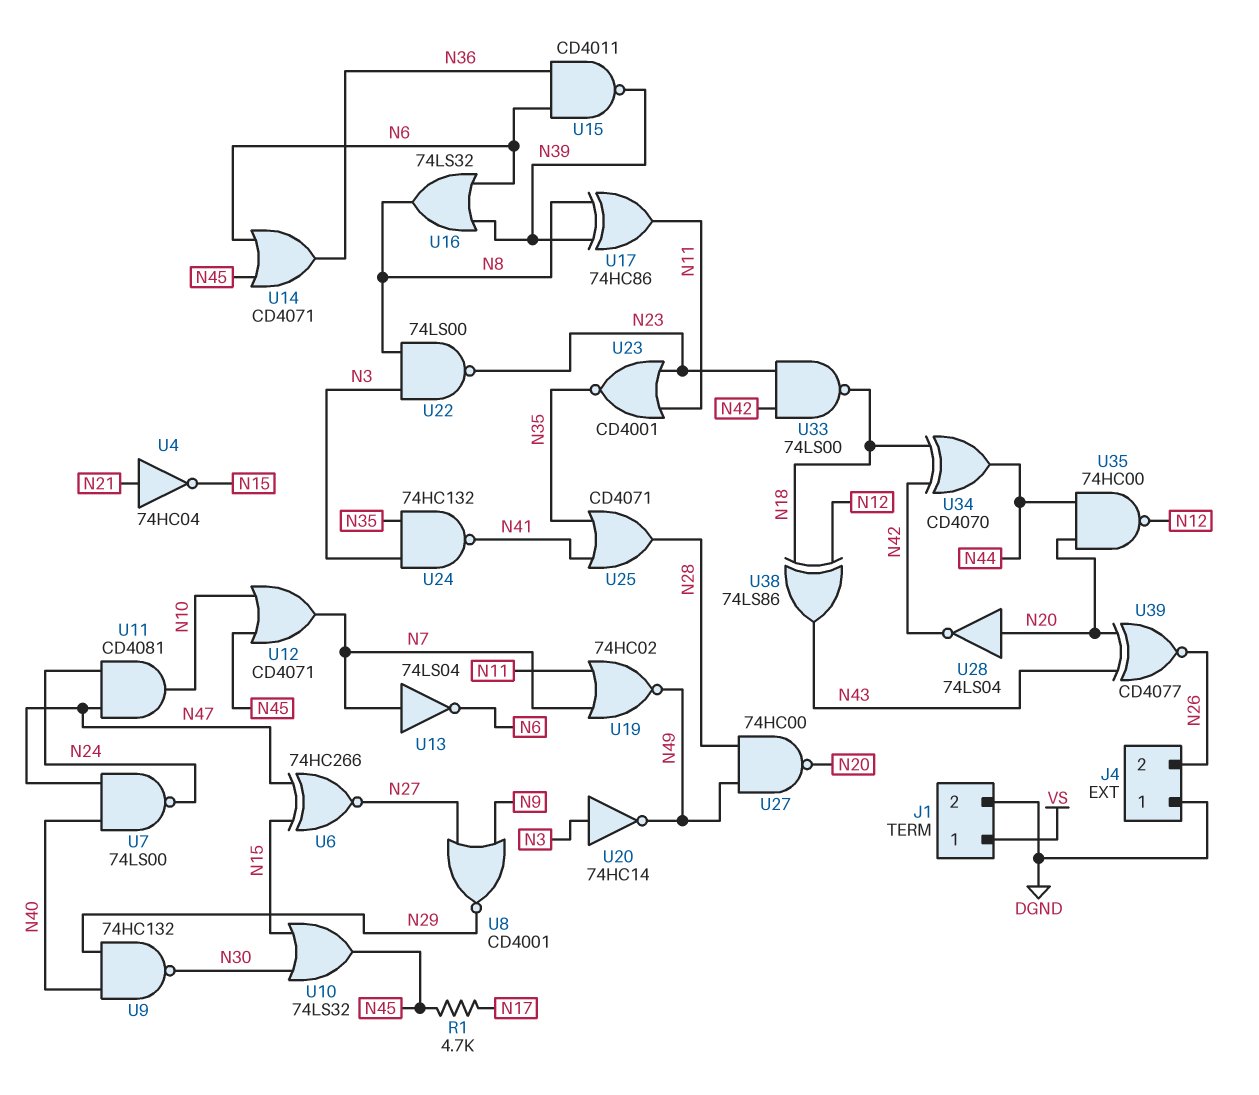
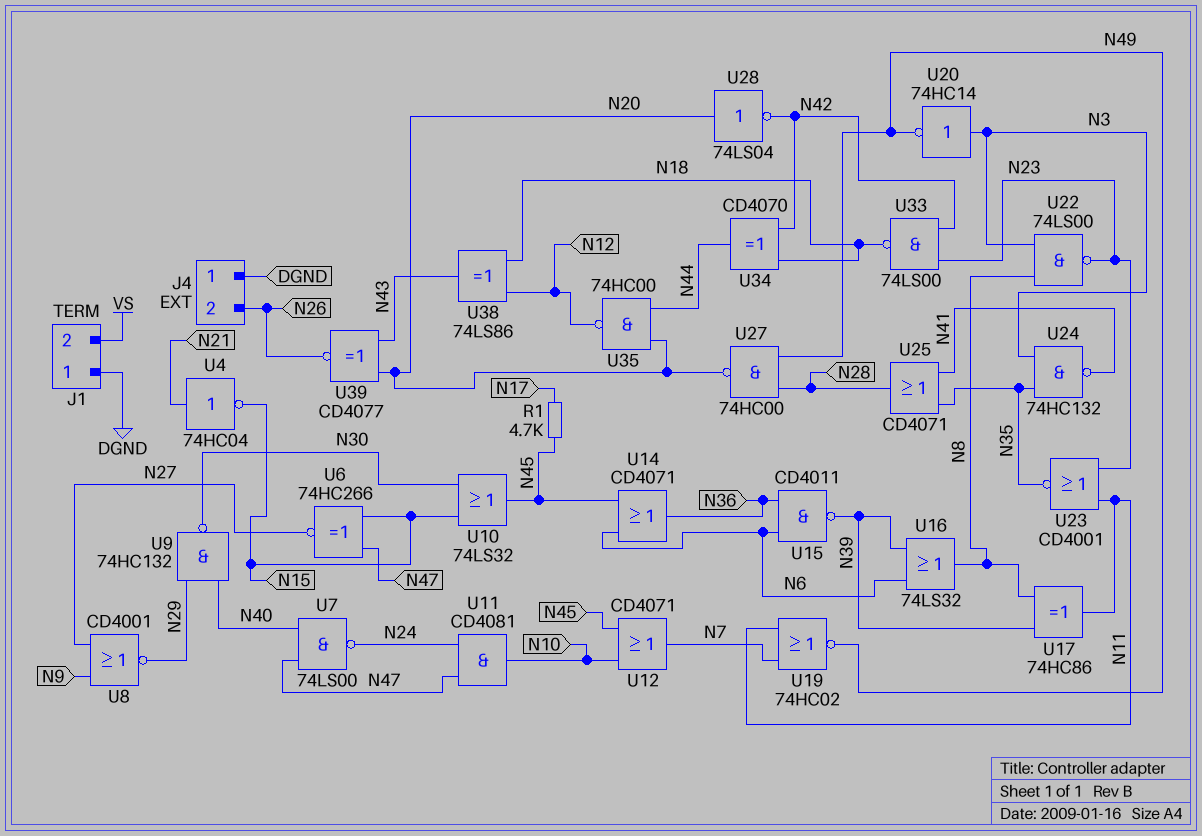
J1 pin 1: VS -> DGND
J1 pin 2: DGND -> VS
U13: NOT 74LS04 (in N7, out N6) -> none

